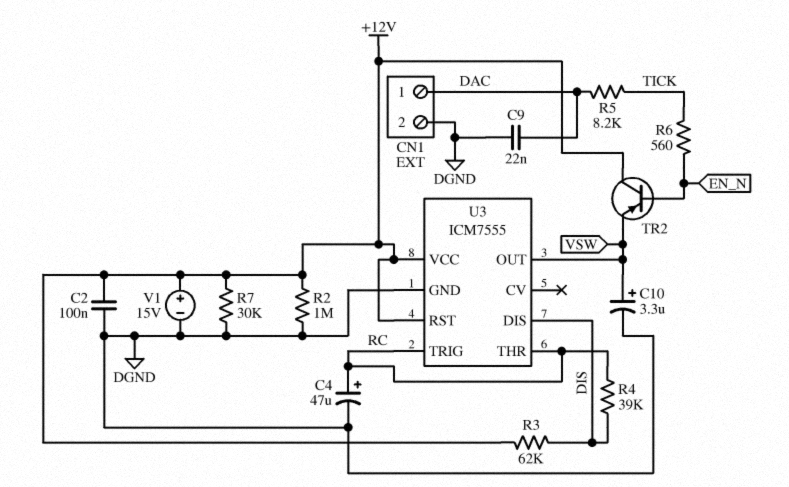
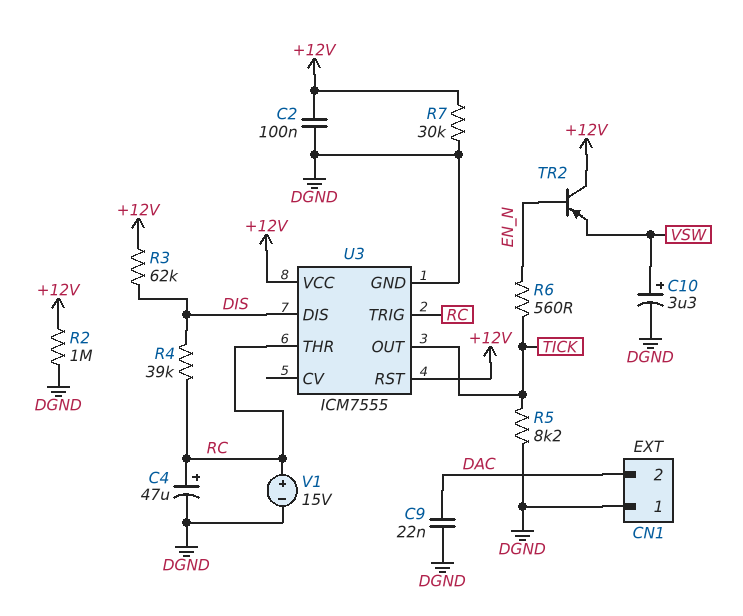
CN1 pin 1: DAC -> DGND
CN1 pin 2: DGND -> DAC
R5: 8.2k (DAC, TICK) -> 8.2k (DGND, TICK)
U3 pin OUT: VSW -> TICK
V1: 15V (plus +12V, minus DGND) -> 15V (plus RC, minus DGND)

